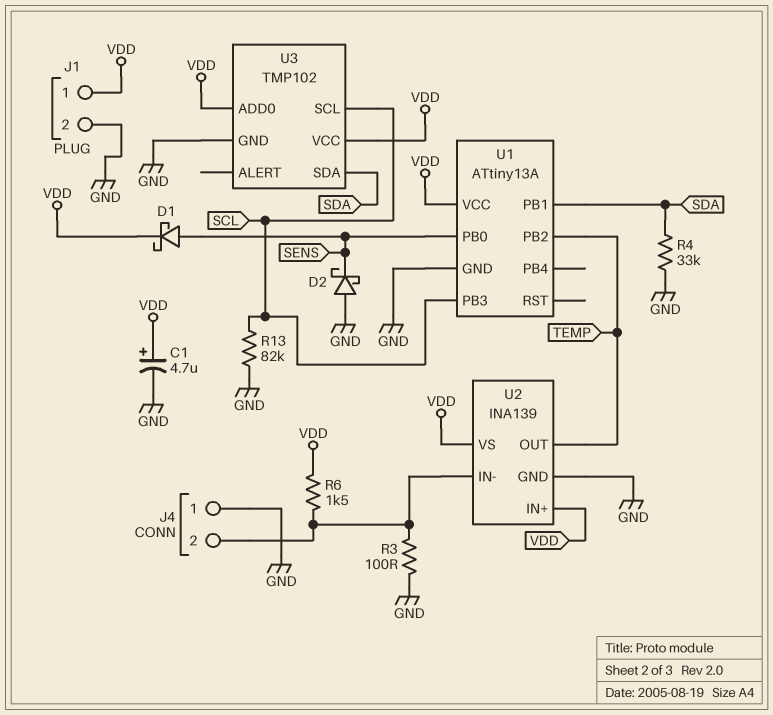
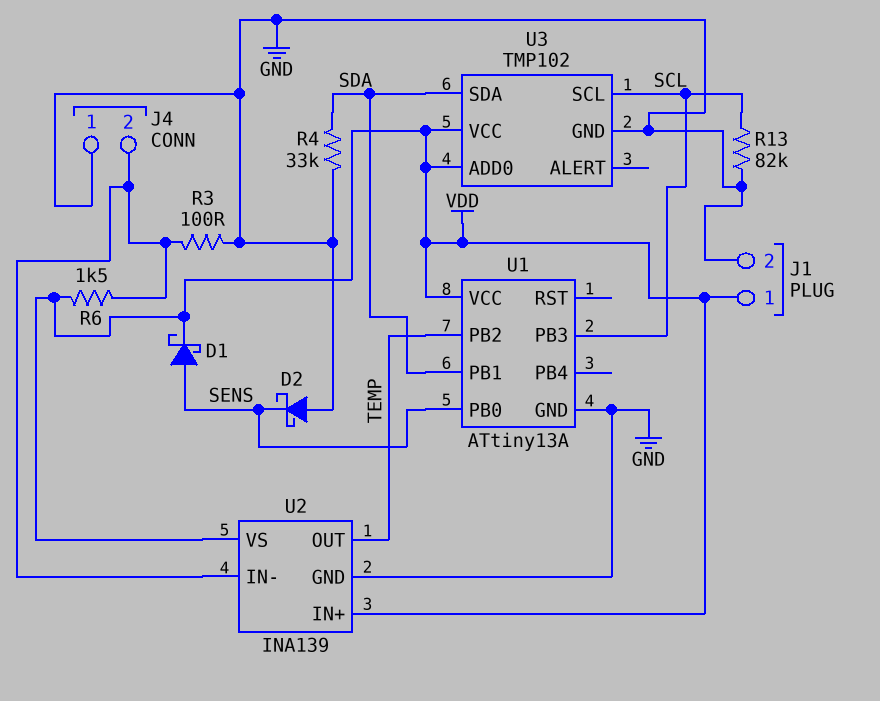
C1: 4.7uF (plus VDD, minus GND) -> none

